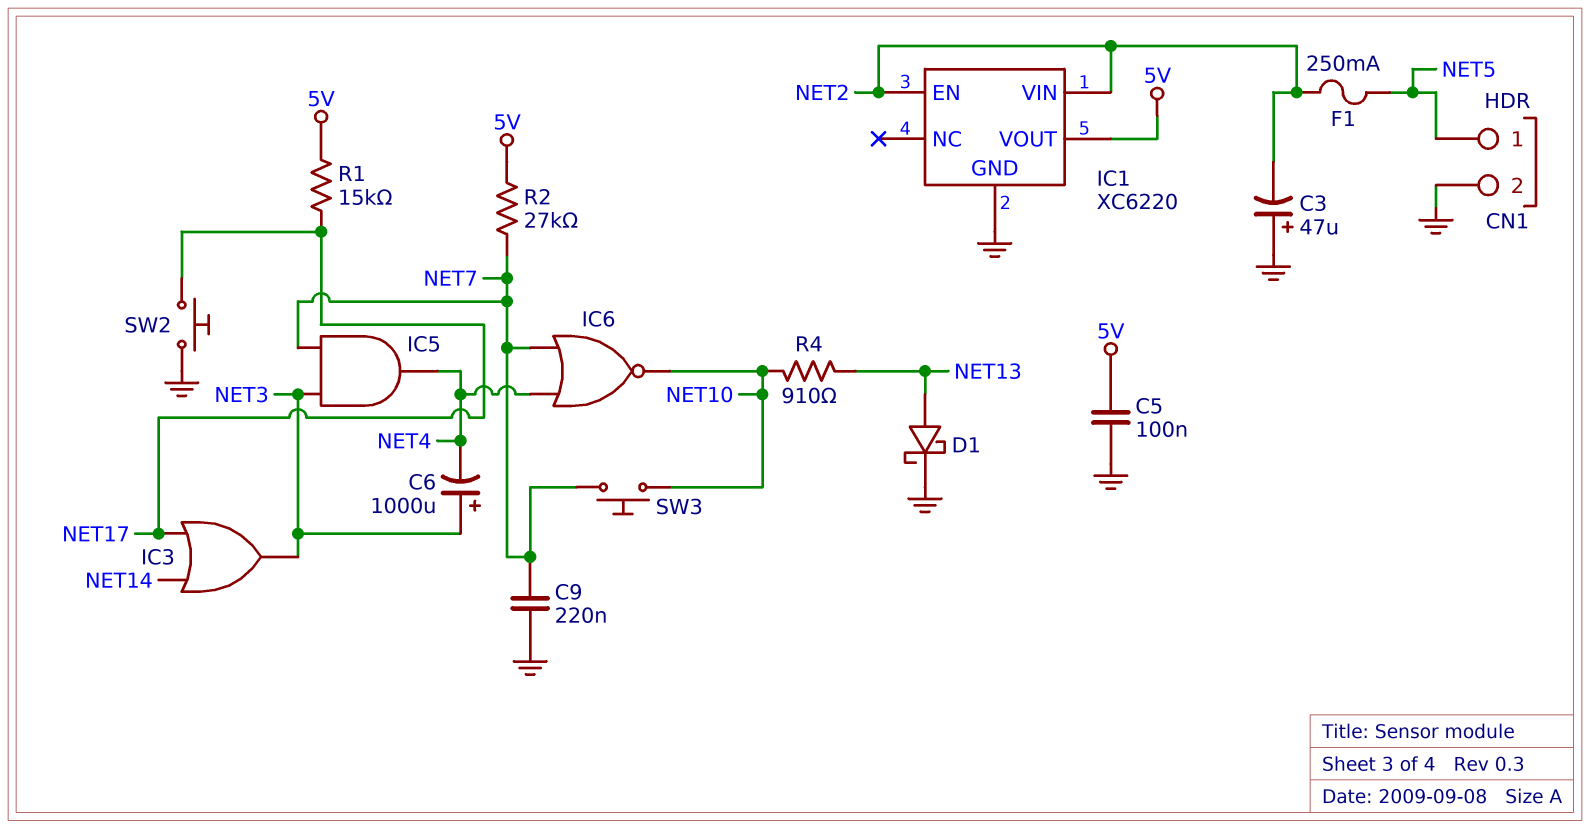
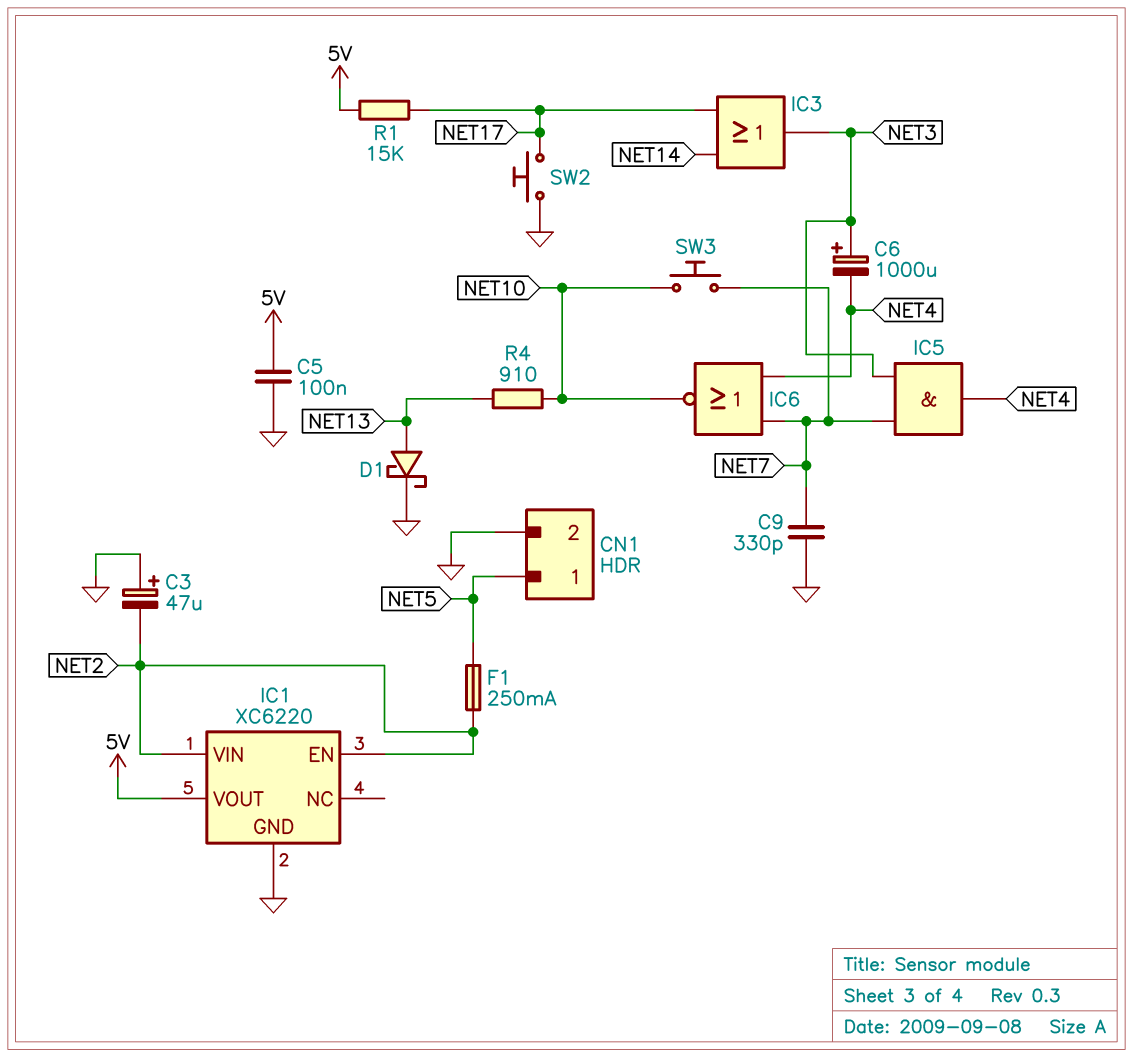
C9: 220nF (GND, NET7) -> 330pF (GND, NET7)
R2: 27k (5V, NET7) -> none

